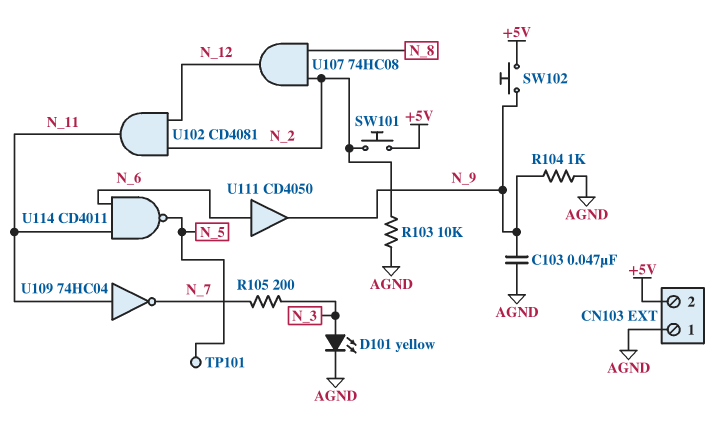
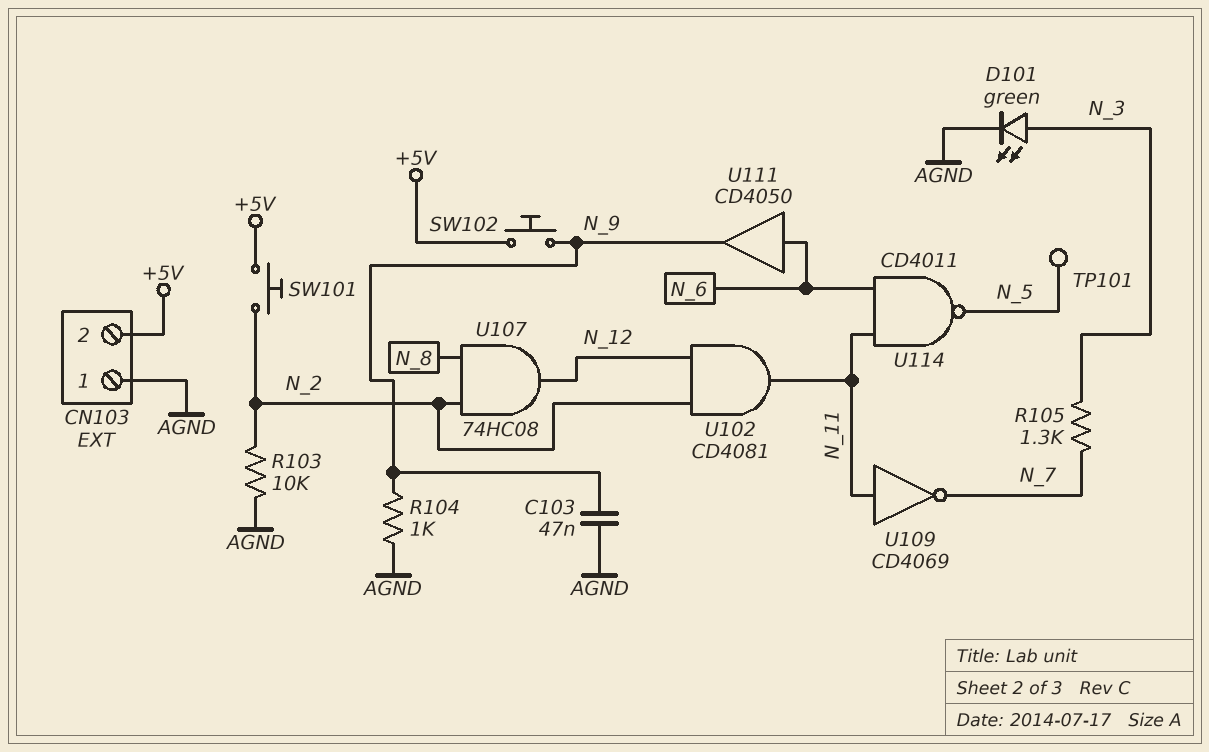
D101: LED yellow (A N_3, K AGND) -> LED green (A N_3, K AGND)
R105: 200 (N_3, N_7) -> 1.3k (N_3, N_7)
U109: NOT 74HC04 (in N_11, out N_7) -> NOT CD4069 (in N_11, out N_7)

